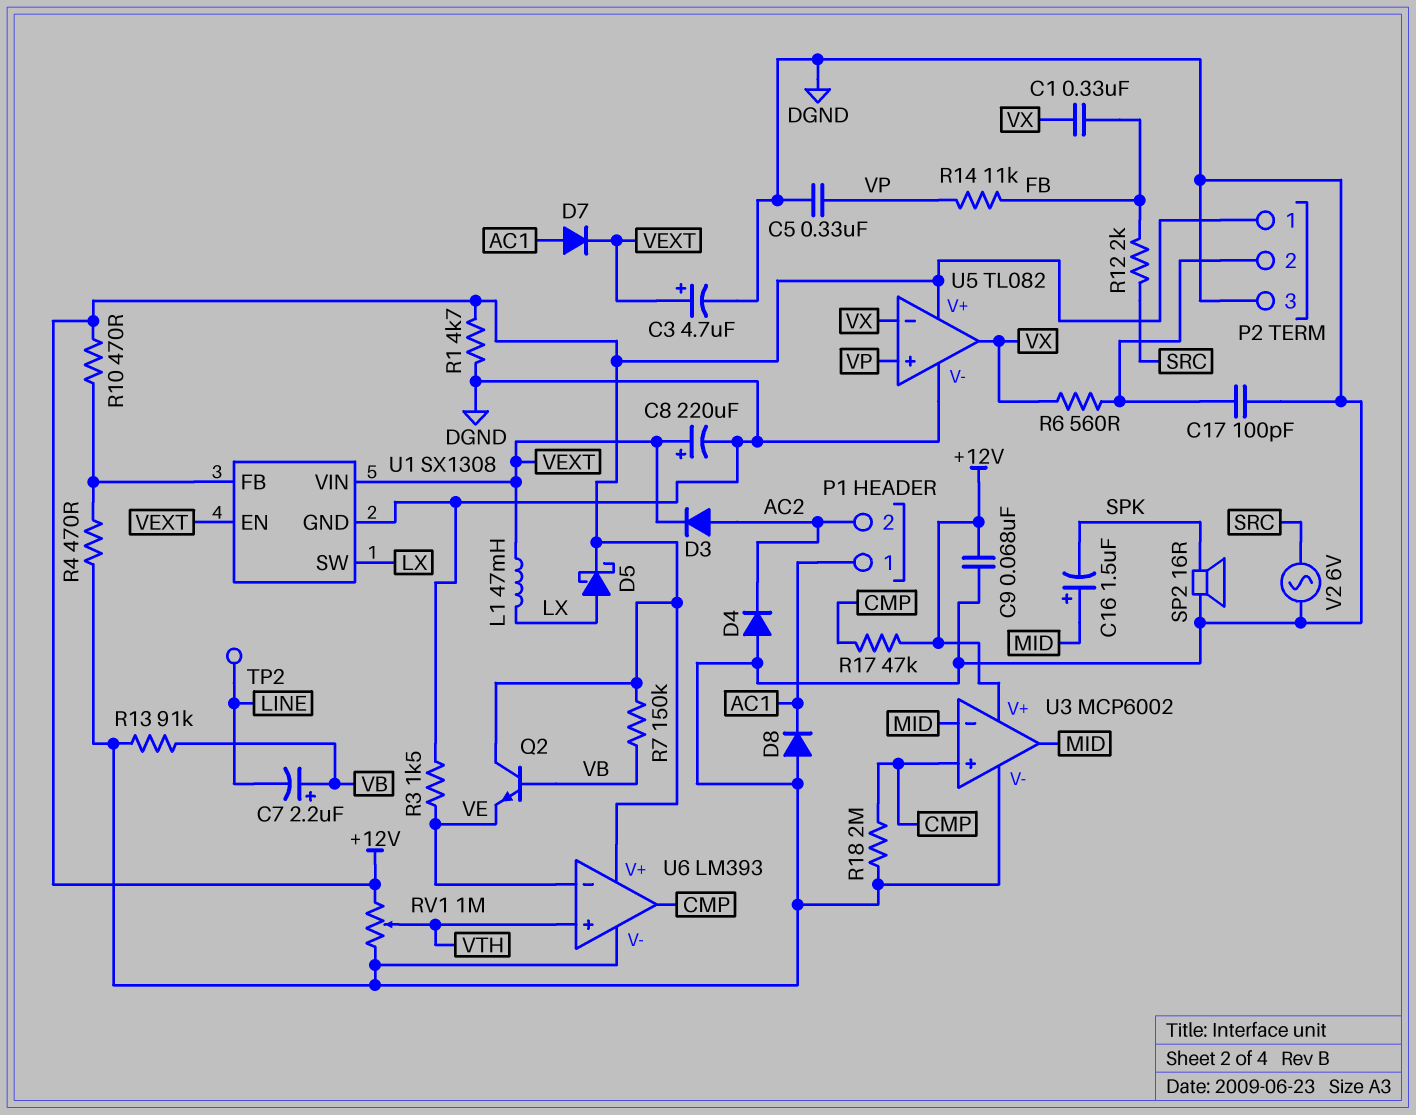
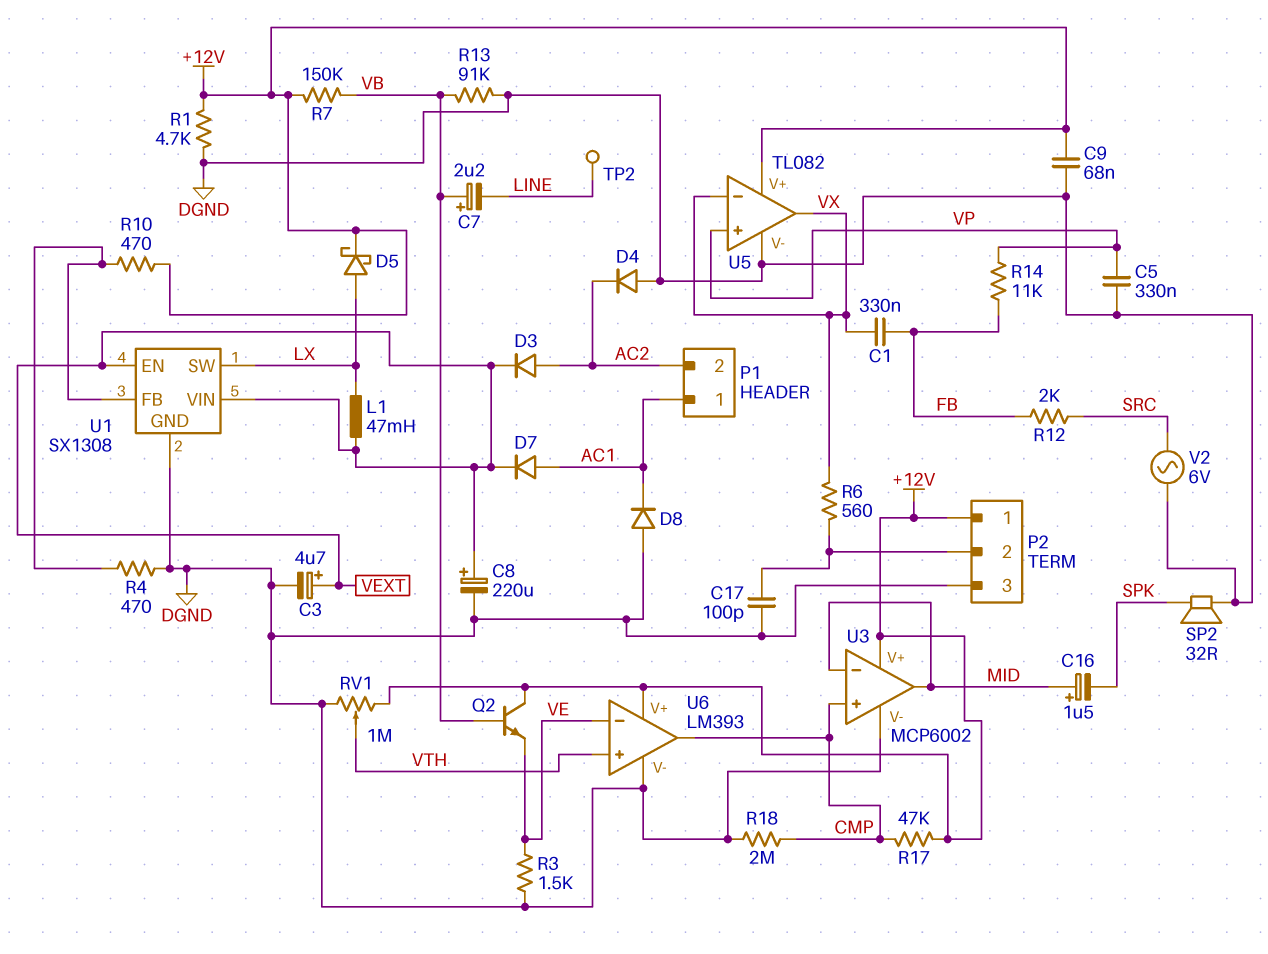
SP2: speaker 16R (DGND, SPK) -> speaker 32R (DGND, SPK)

